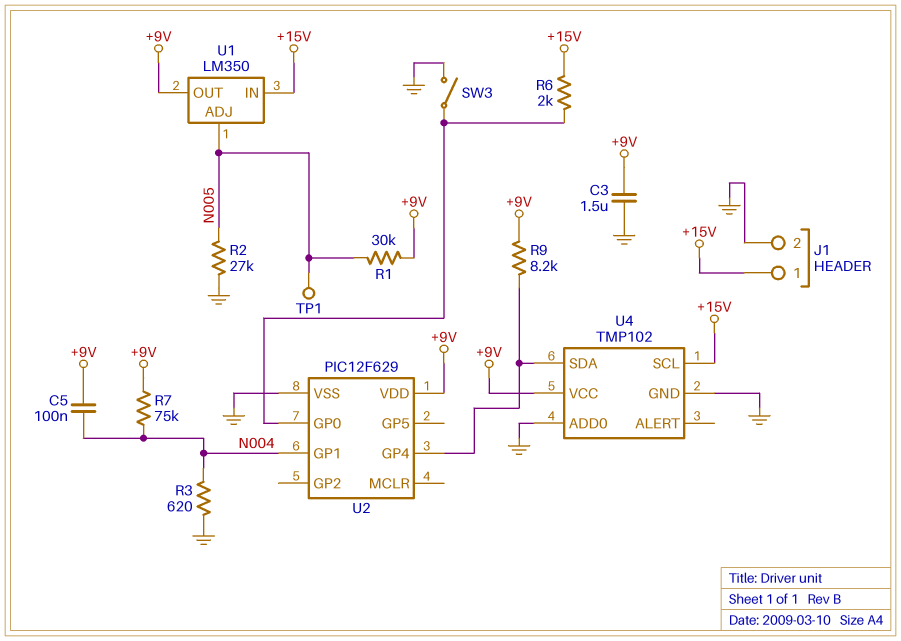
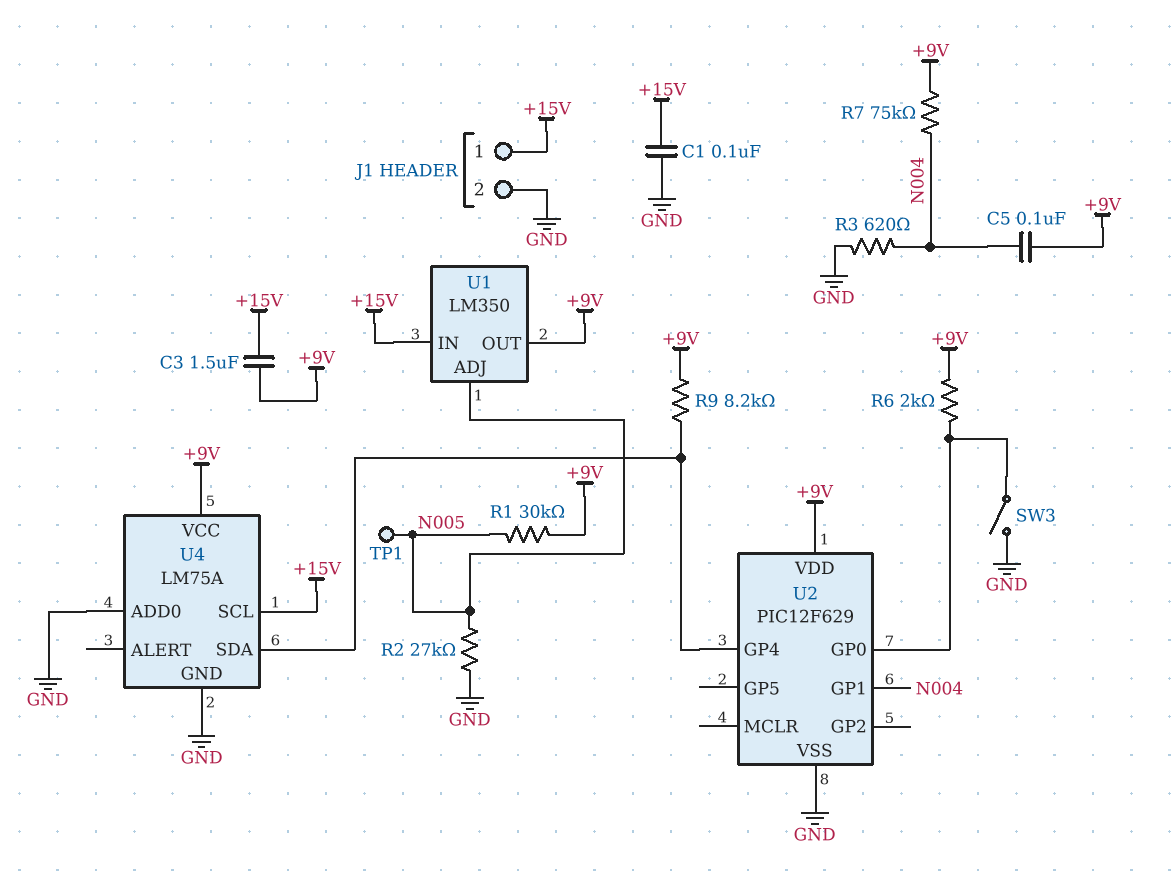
C1: none -> 100nF (+15V, GND)
C3: 1.5uF (+9V, GND) -> 1.5uF (+9V, +15V)
R6: 2k (+15V, U2/GP0) -> 2k (+9V, U2/GP0)
U4: TMP102 -> LM75A

